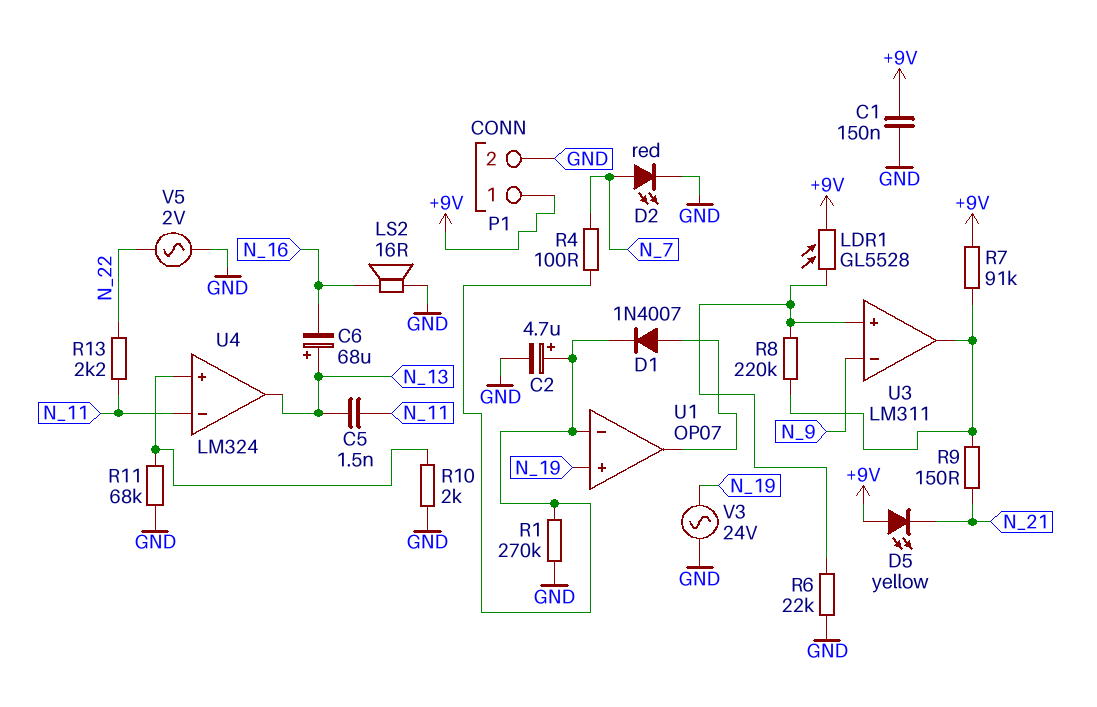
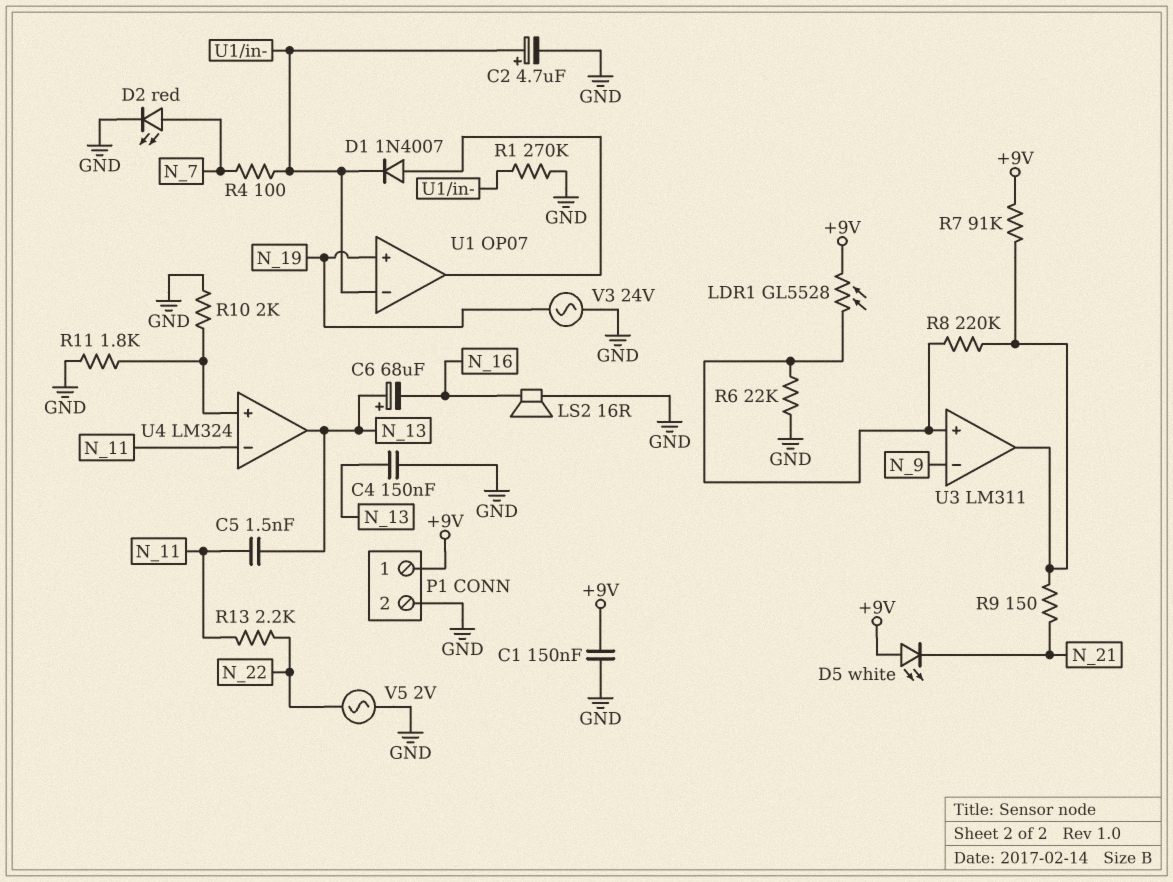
C4: none -> 150nF (GND, N_13)
D5: LED yellow (A +9V, K N_21) -> LED white (A +9V, K N_21)
R11: 68k (GND, U4/in+) -> 1.8k (GND, U4/in+)

